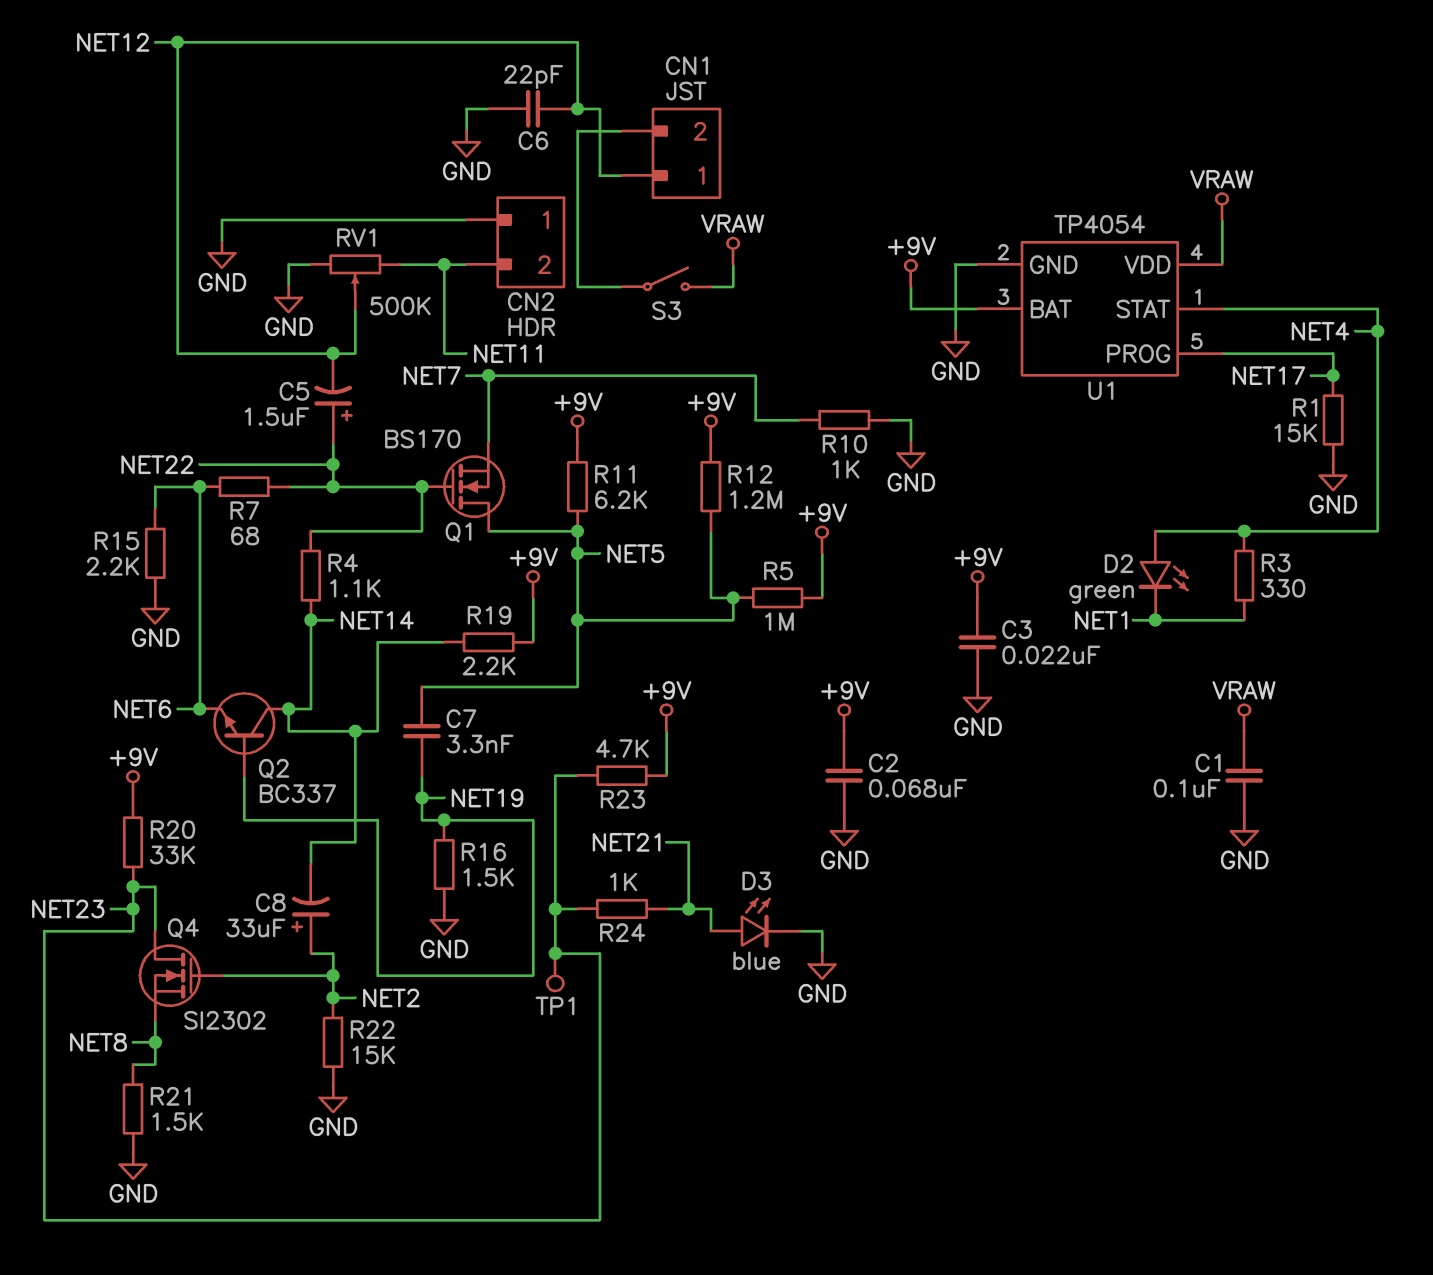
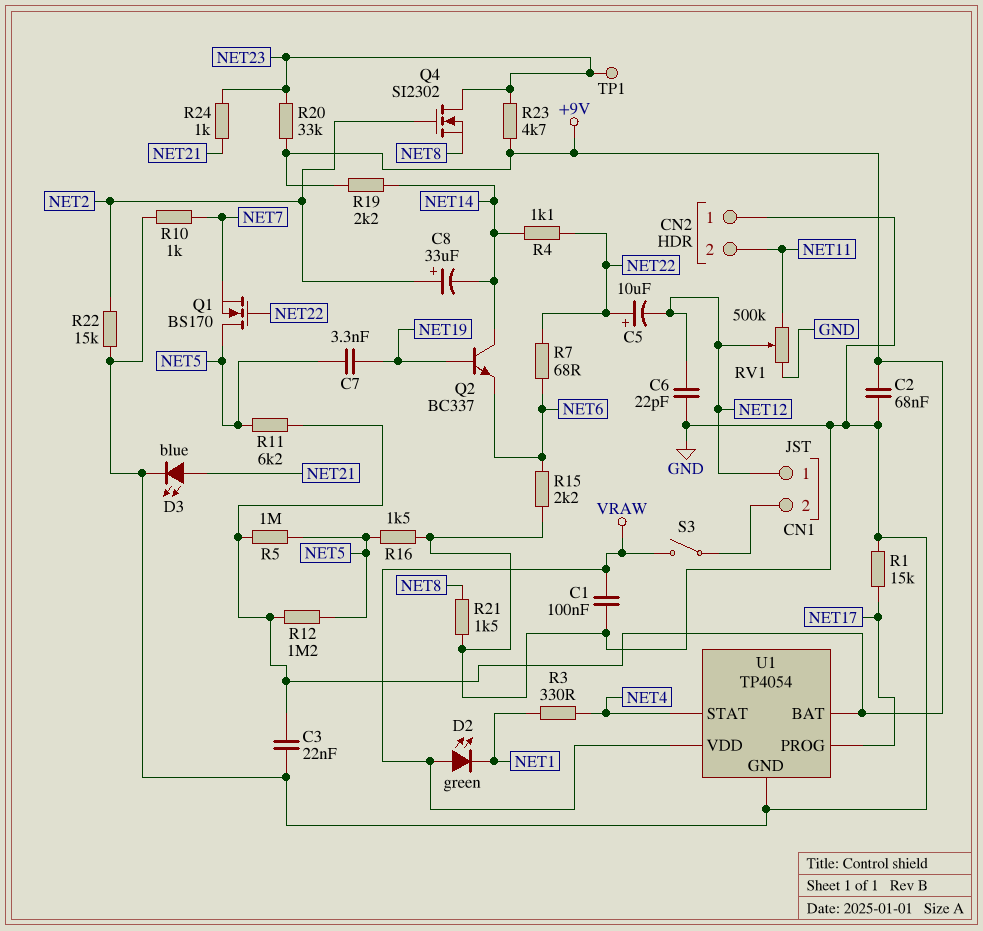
C5: 1.5uF (plus NET22, minus NET12) -> 10uF (plus NET22, minus NET12)
D2: LED green (A NET4, K NET1) -> LED green (A VRAW, K NET1)
R16: 1.5k (GND, NET19) -> 1.5k (GND, NET5)

